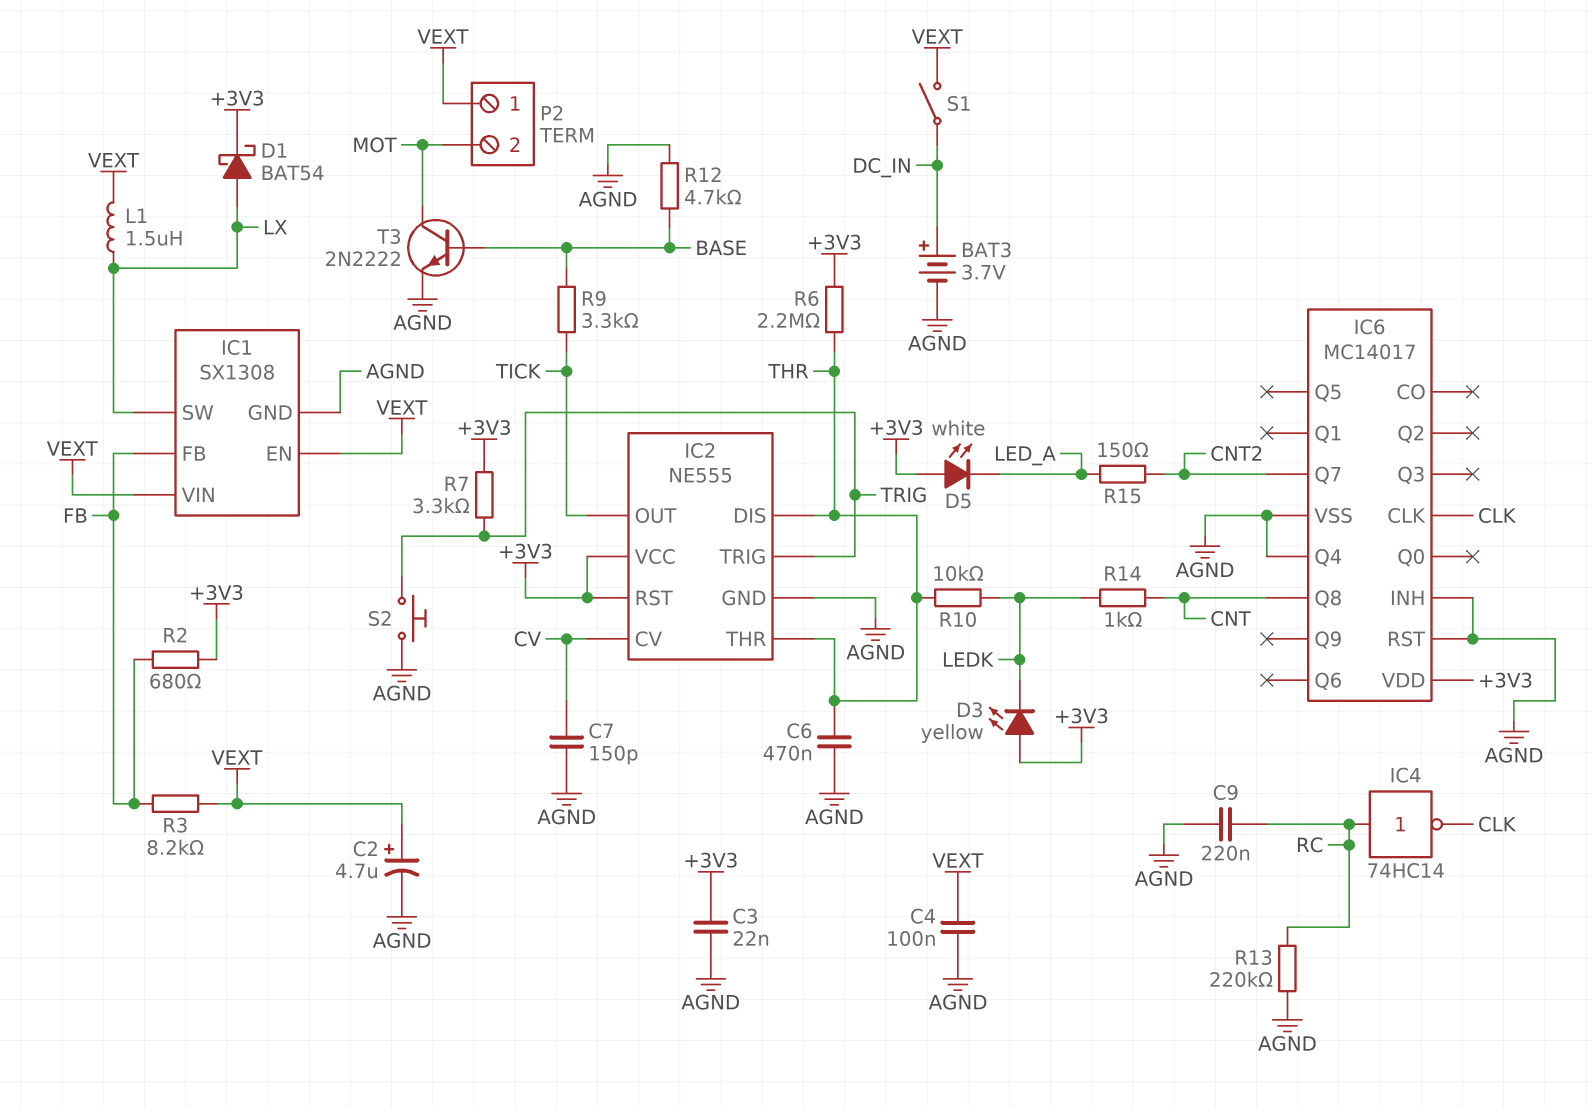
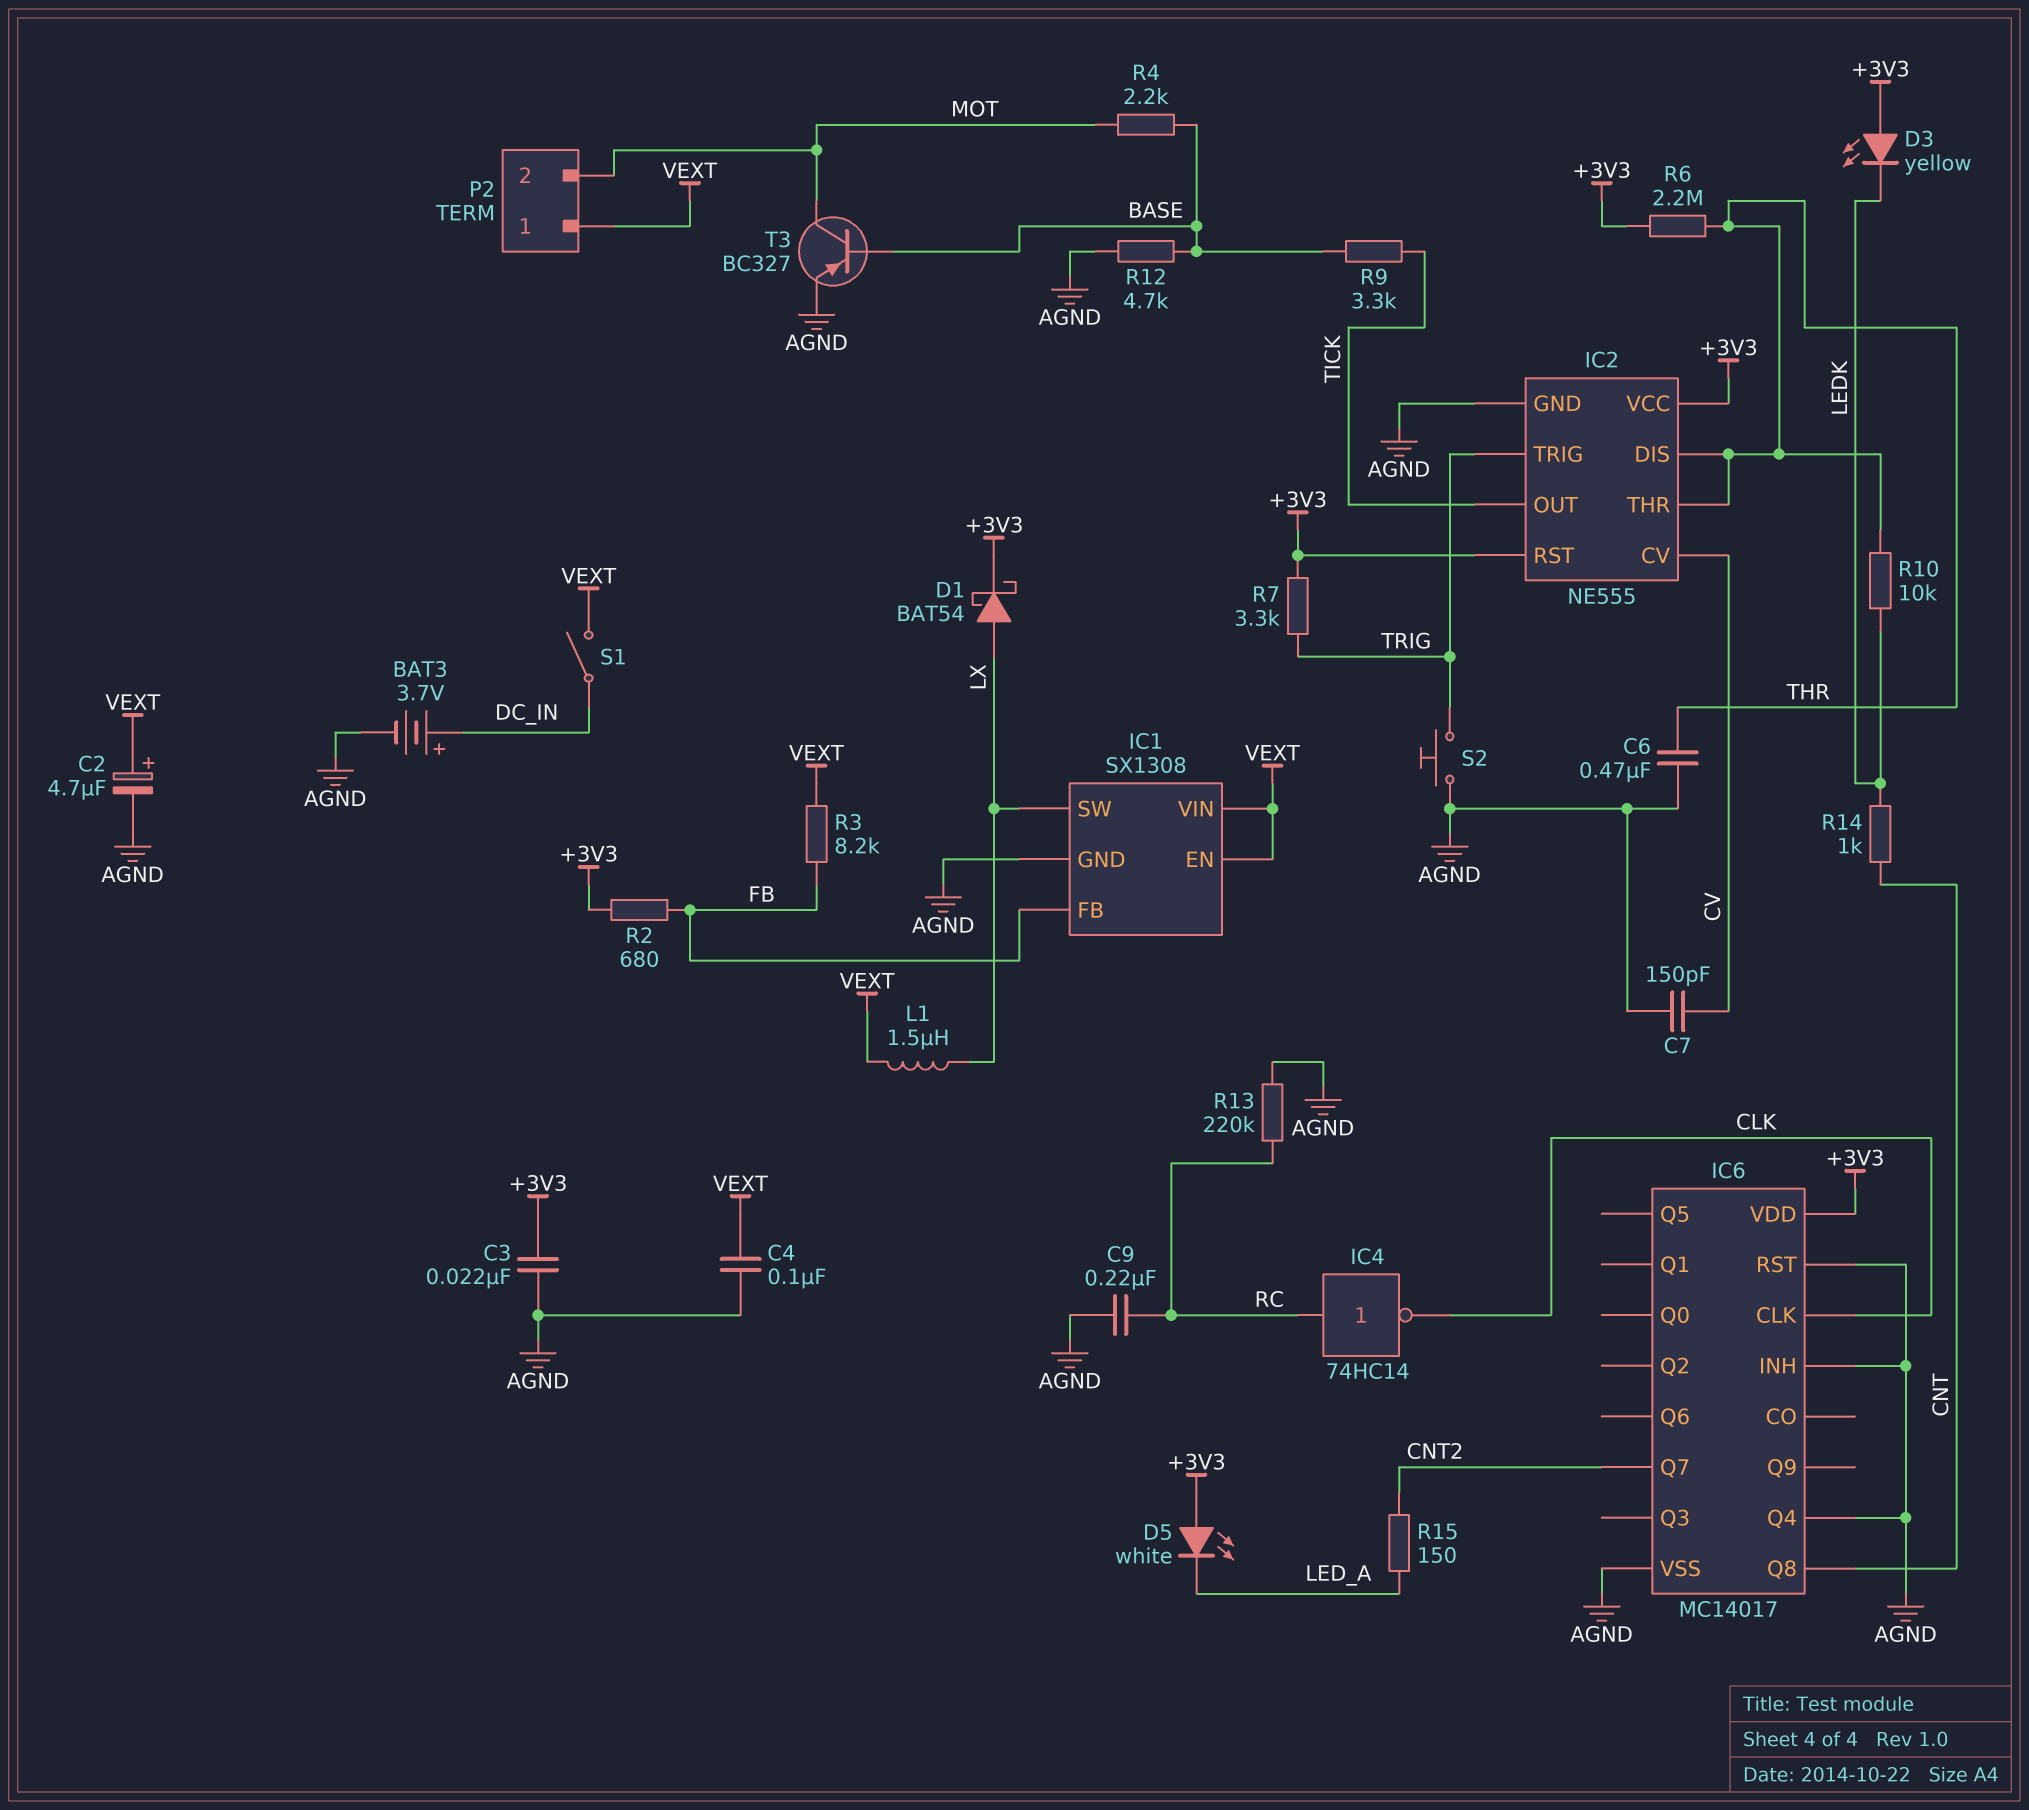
R4: none -> 2.2k (BASE, MOT)
T3: NPN 2N2222 (B BASE, C MOT, E AGND) -> PNP BC327 (B BASE, C MOT, E AGND)

